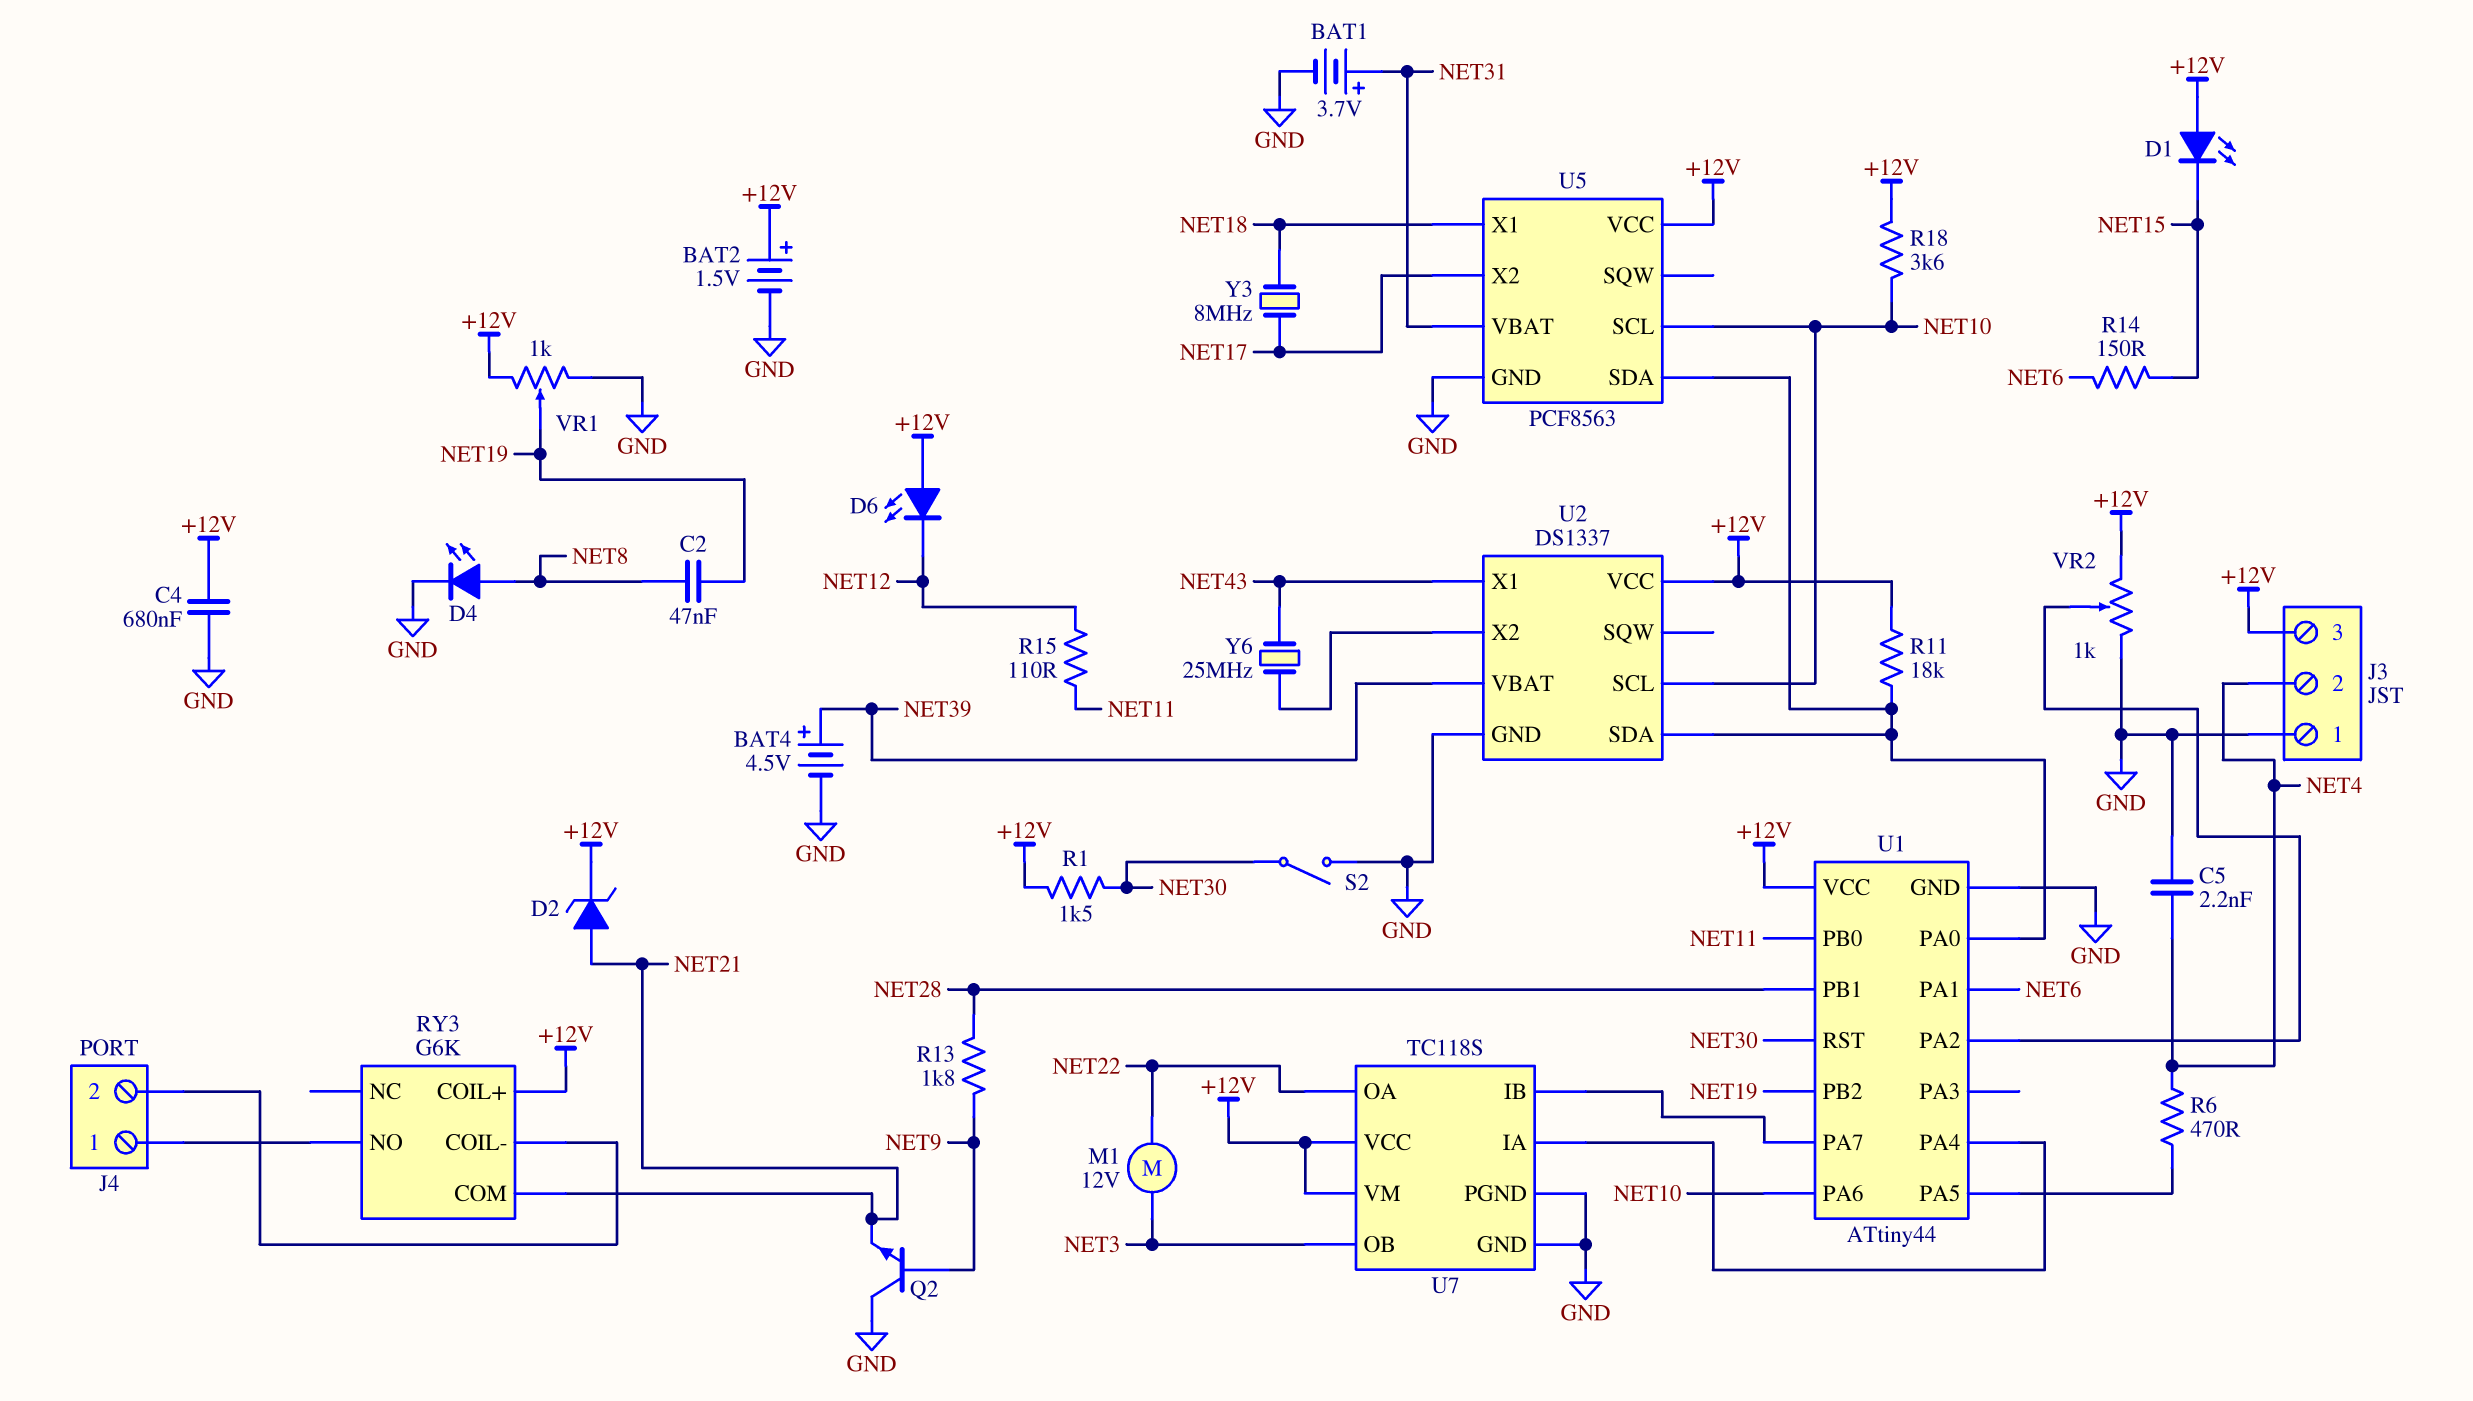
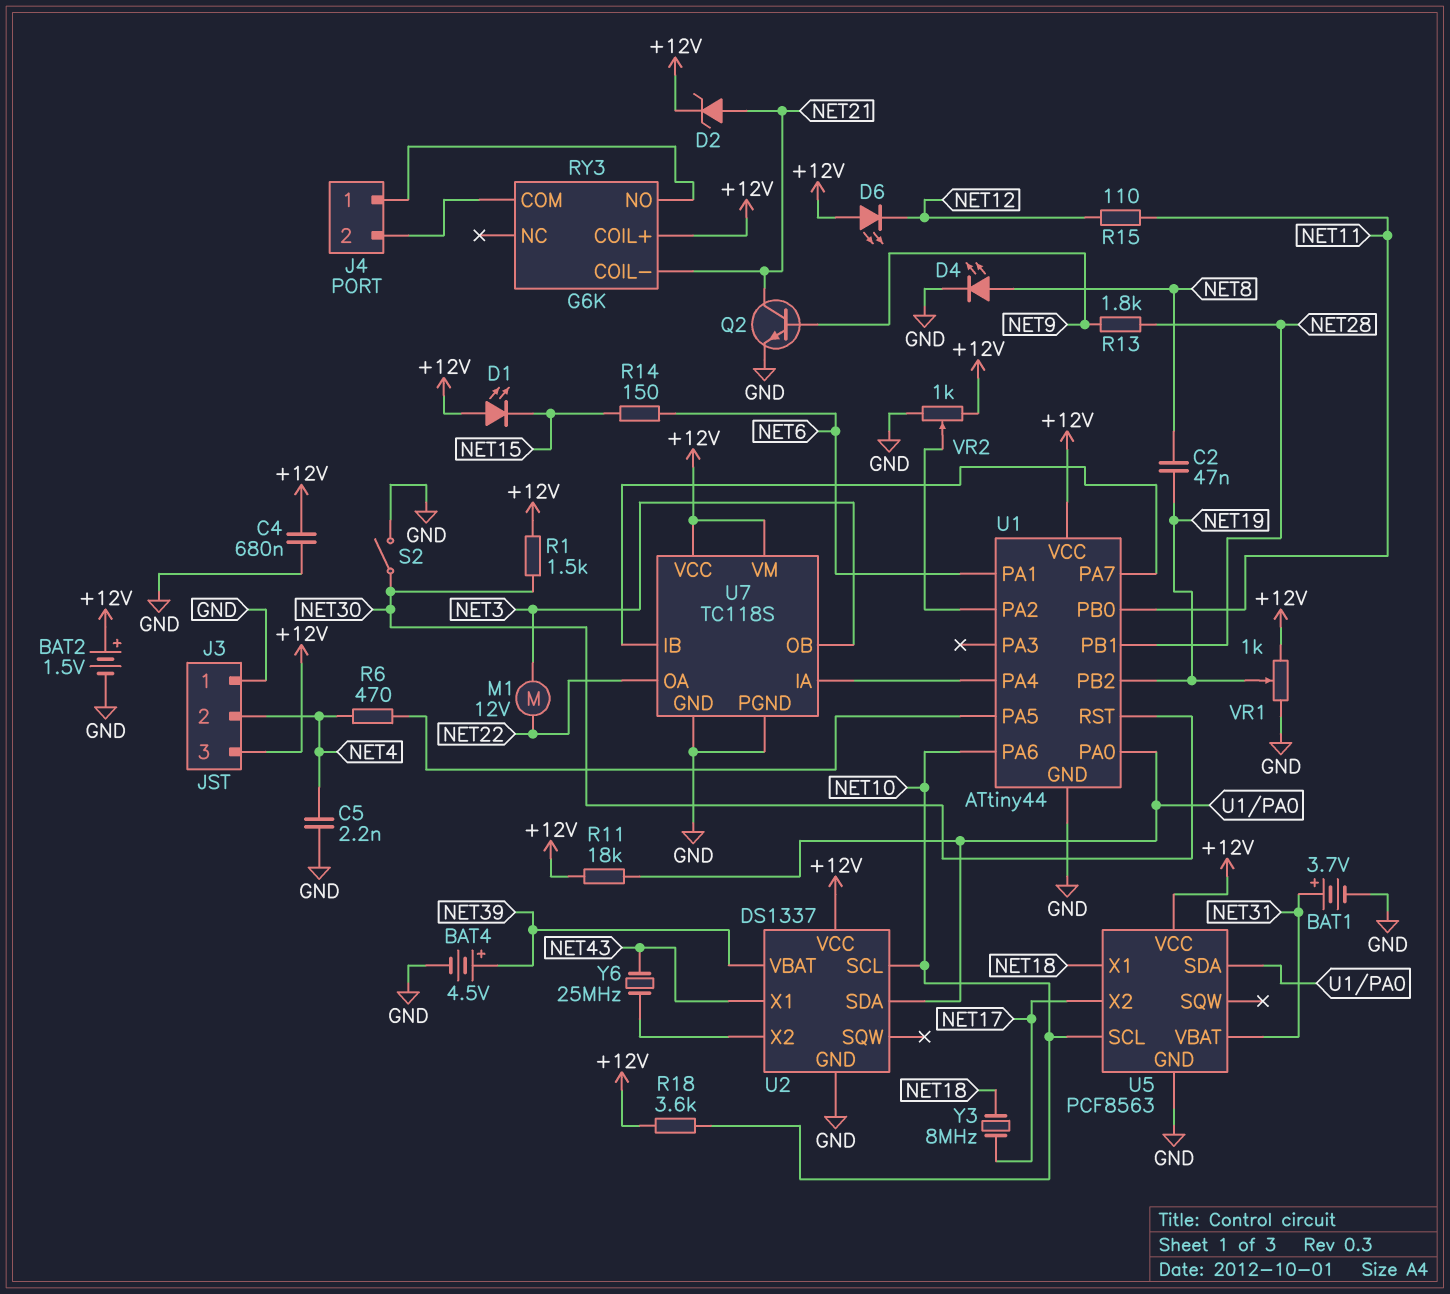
Q2: NPN (B NET9, C GND, E NET21) -> NPN (B NET9, C NET21, E GND)
RY3 pin COIL-: J4/2 -> NET21
RY3 pin COM: NET21 -> J4/2

